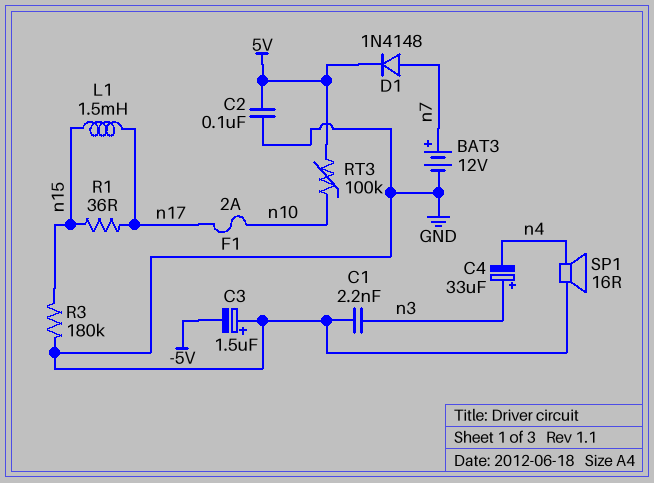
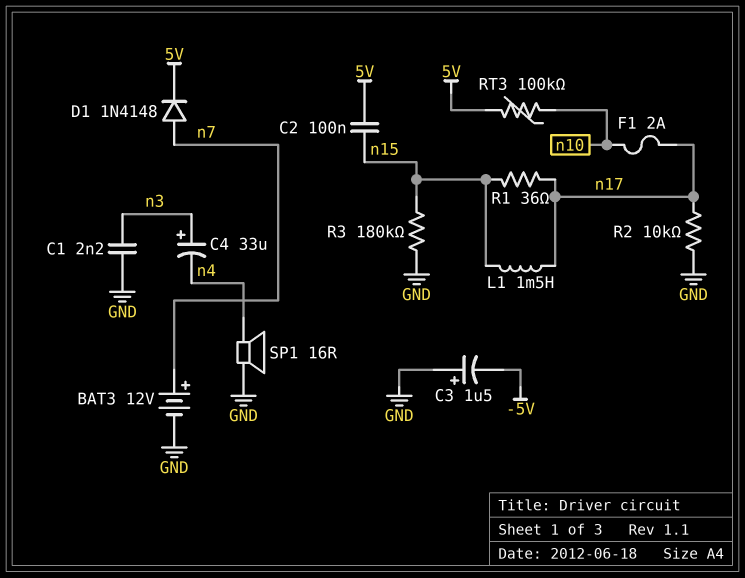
C2: 100nF (5V, GND) -> 100nF (5V, n15)
R2: none -> 10k (GND, n17)

